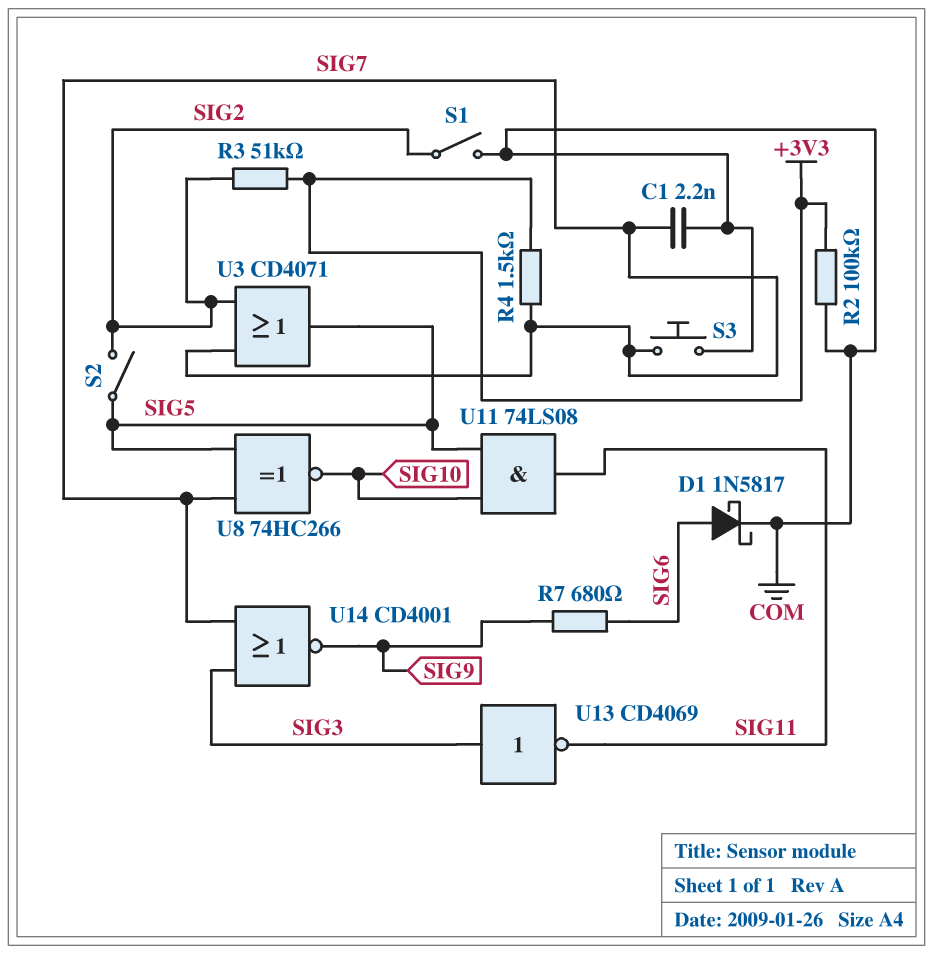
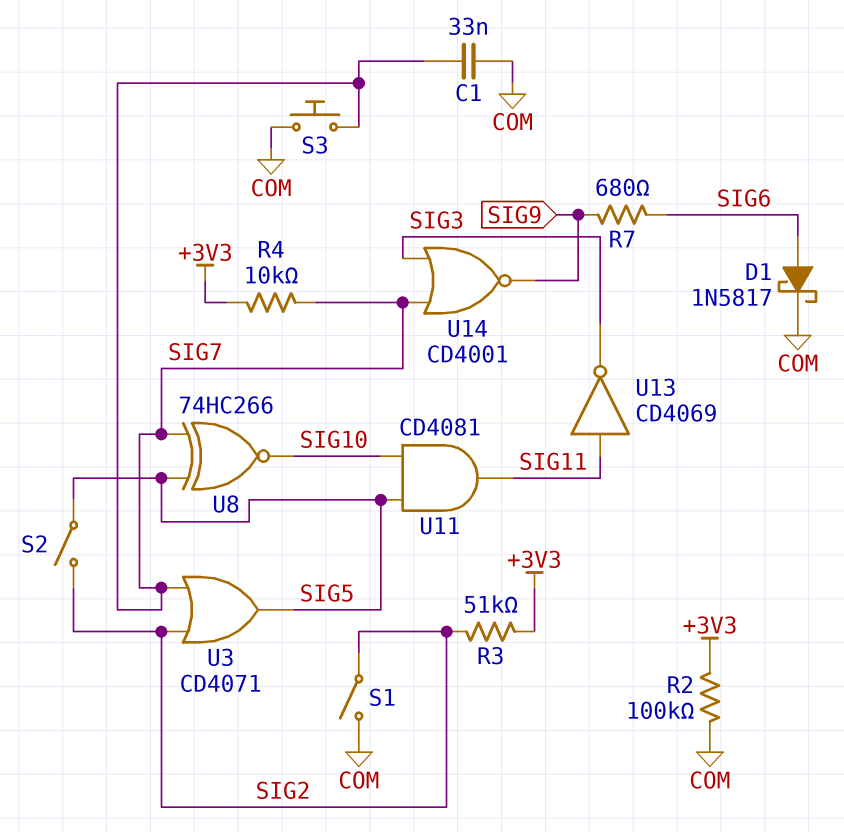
C1: 2.2nF (COM, SIG7) -> 33nF (COM, SIG7)
R4: 1.5k (+3V3, SIG7) -> 10k (+3V3, SIG7)
U11: AND 74LS08 (in SIG5, in SIG10, out SIG11) -> AND CD4081 (in SIG5, in SIG10, out SIG11)
U13: NOT CD4069 (in SIG3, out SIG11) -> NOT CD4069 (in SIG11, out SIG3)

